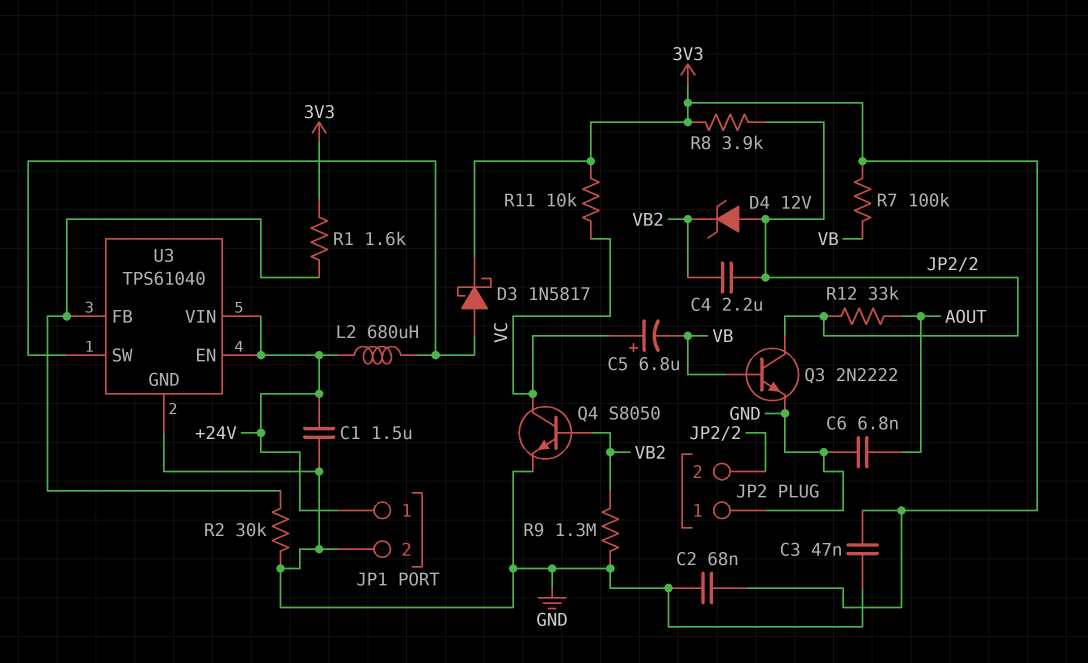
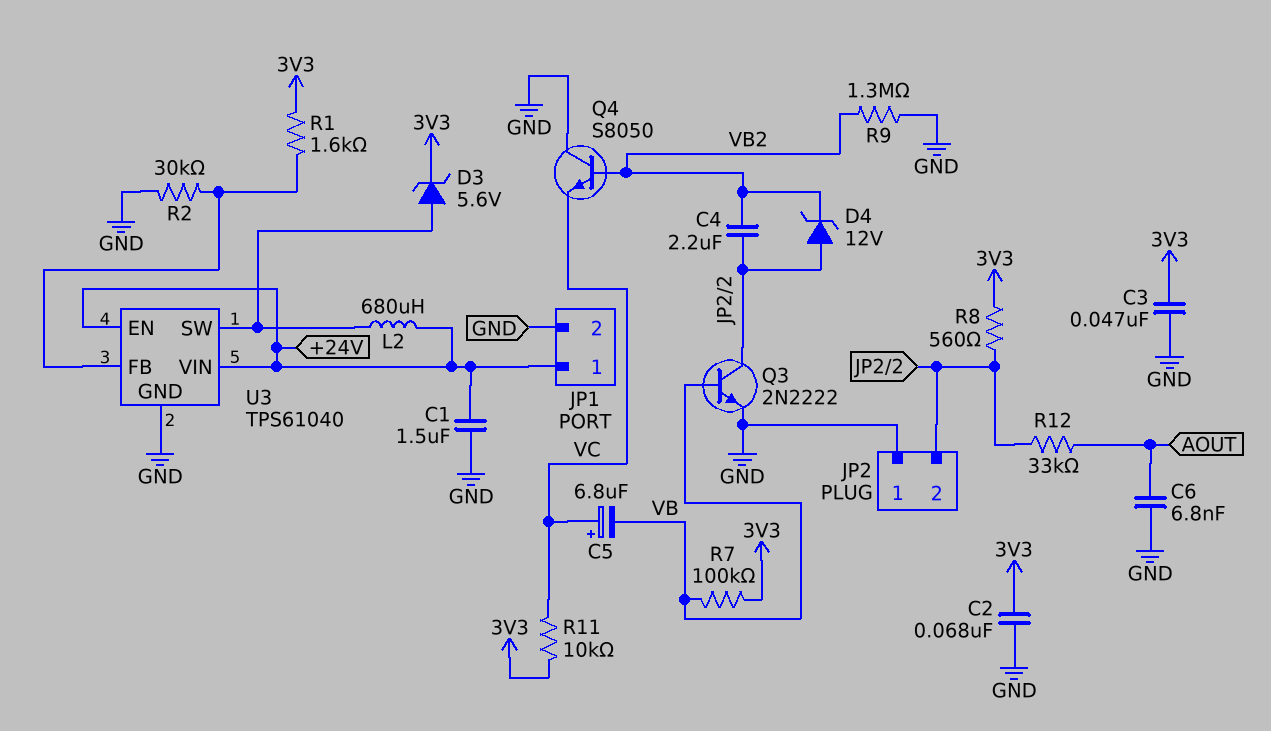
D3: schottky 1N5817 (A U3/SW, K 3V3) -> zener 5.6V (A U3/SW, K 3V3)
Q4: NPN S8050 (B VB2, C VC, E GND) -> NPN S8050 (B VB2, C GND, E VC)
R8: 3.9k (3V3, JP2/2) -> 560 (3V3, JP2/2)

